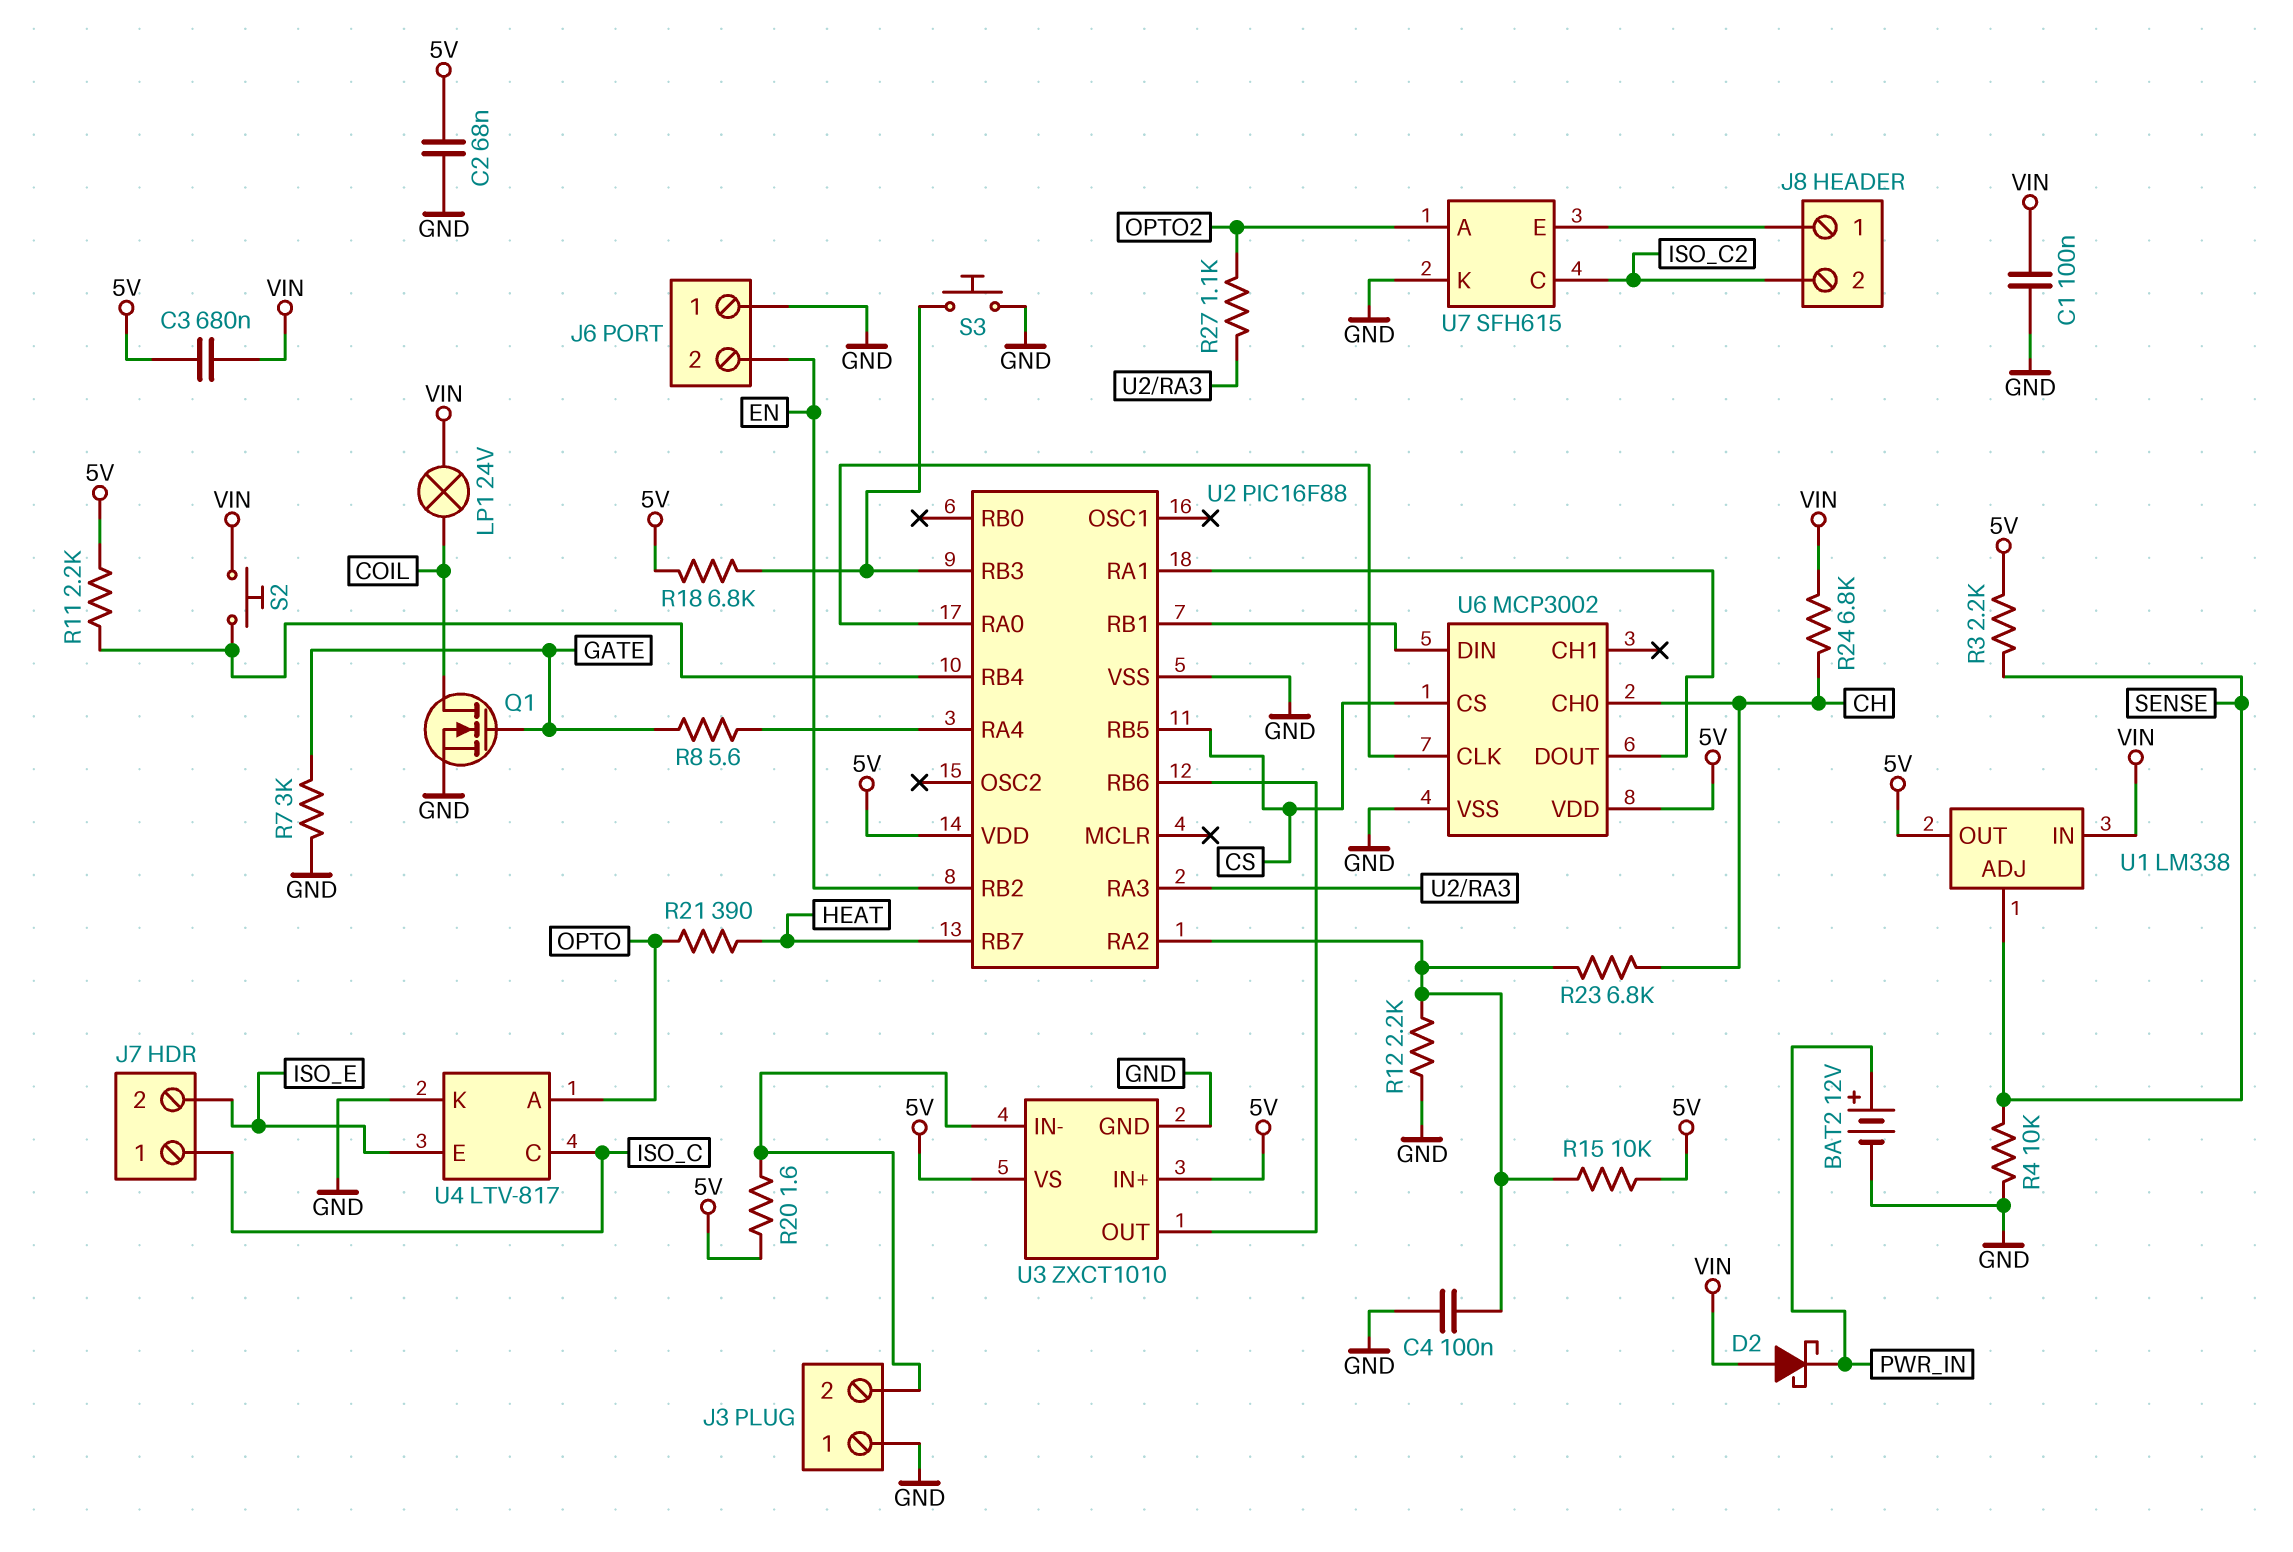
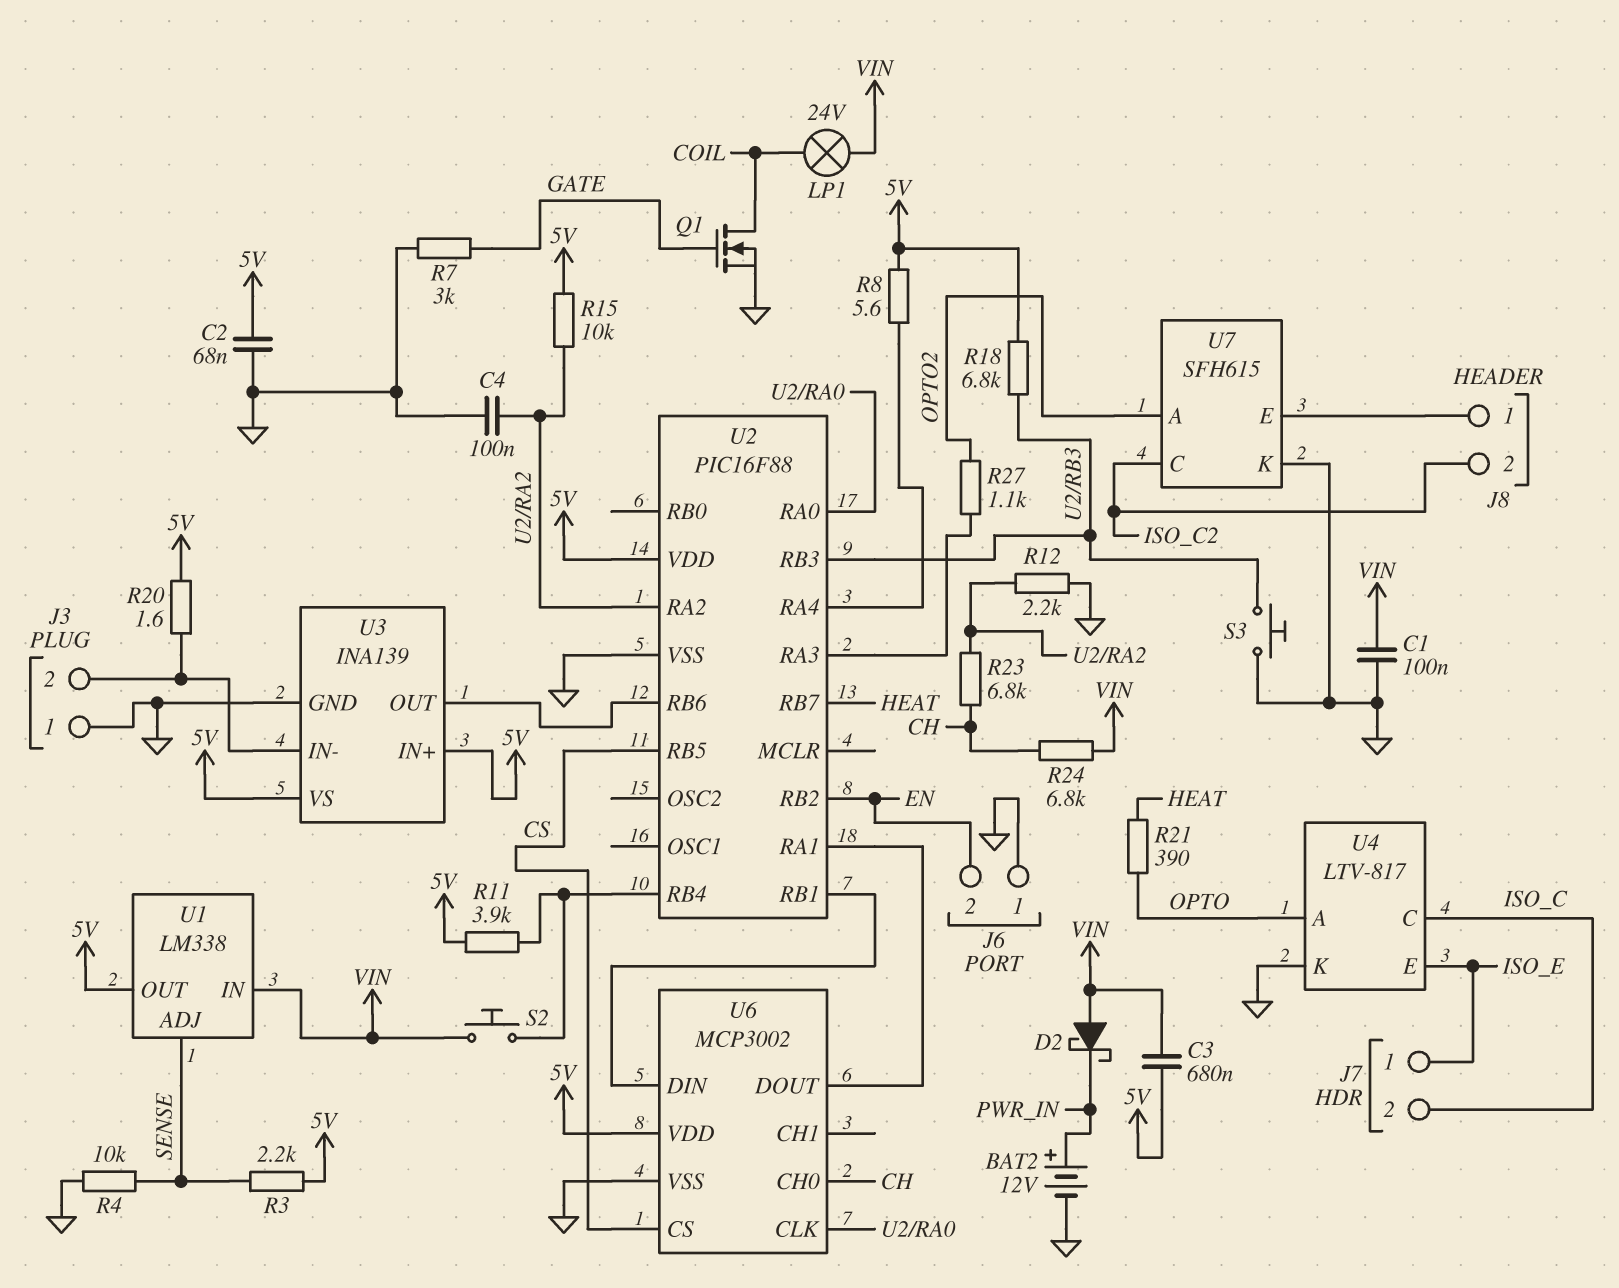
J7 pin 1: ISO_C -> ISO_E
J7 pin 2: ISO_E -> ISO_C
R8: 5.6 (GATE, U2/RA4) -> 5.6 (5V, U2/RA4)
R11: 2.2k (5V, U2/RB4) -> 3.9k (5V, U2/RB4)
U3: ZXCT1010 -> INA139

